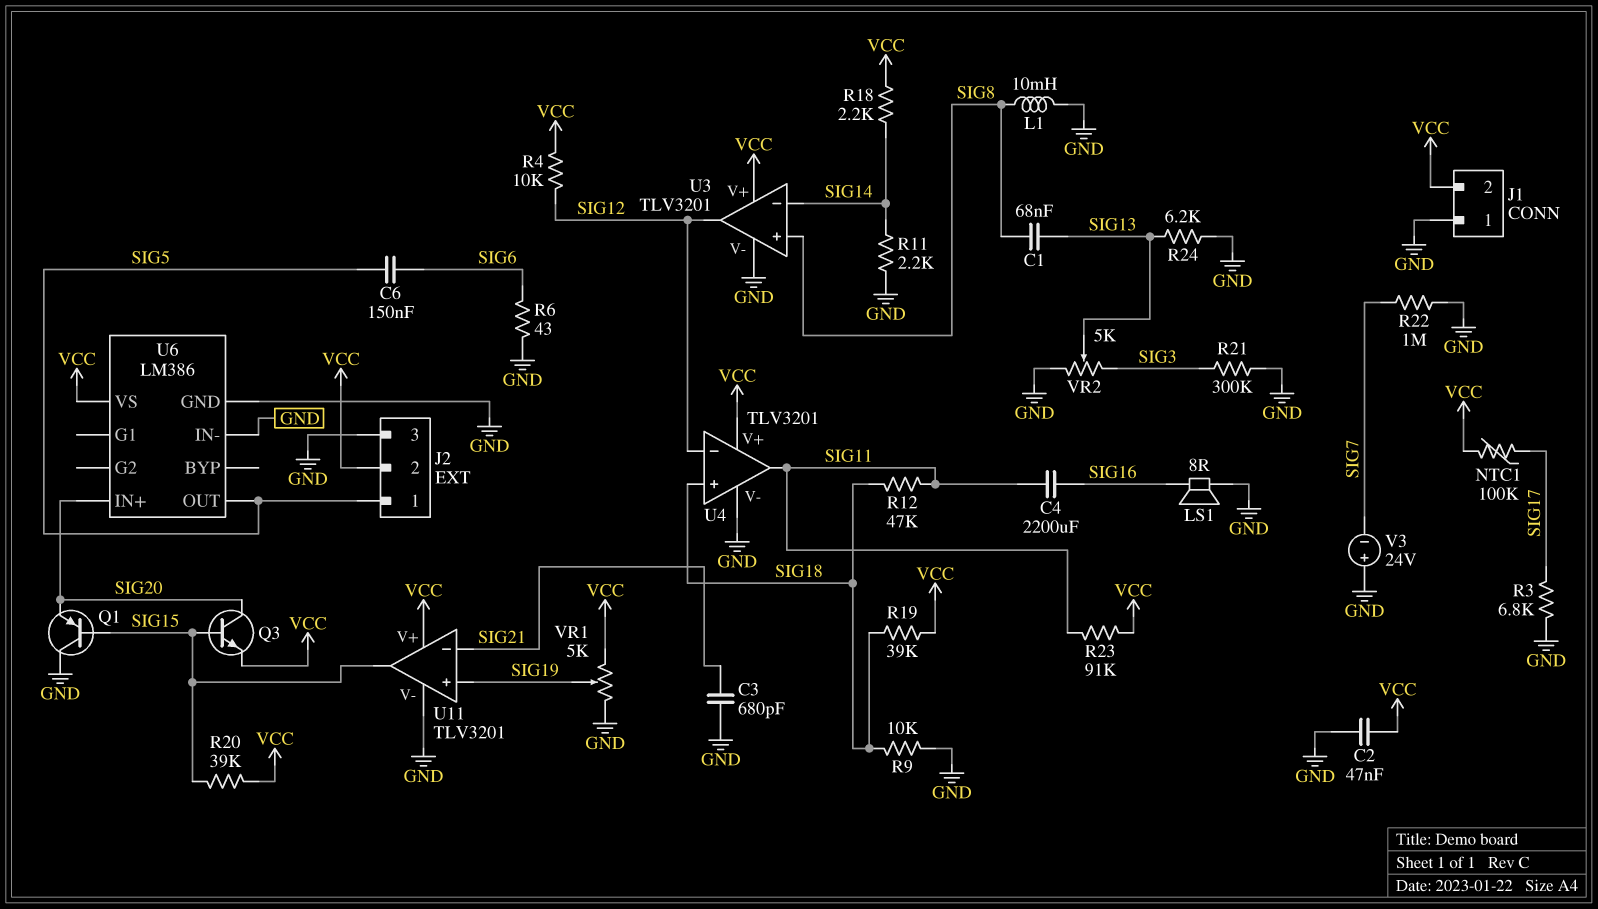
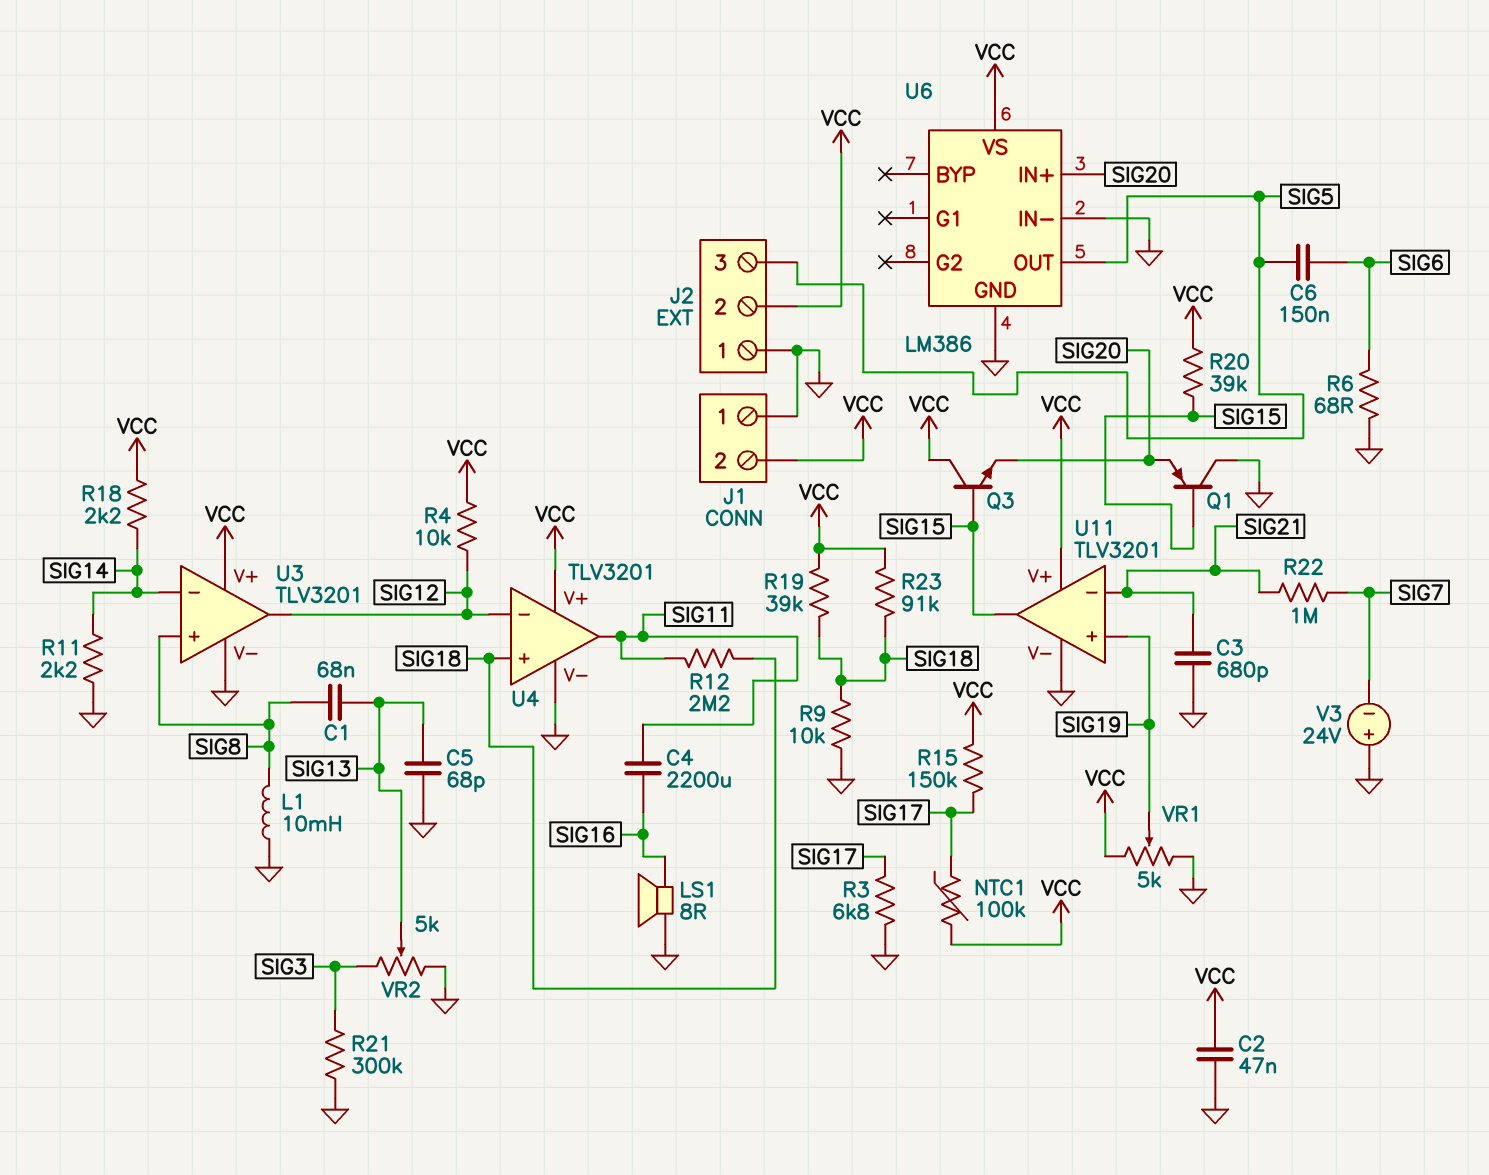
C5: none -> 68pF (GND, SIG13)
J2 pin 1: SIG5 -> GND
J2 pin 3: GND -> SIG5
Q3: NPN (B SIG15, C SIG20, E VCC) -> NPN (B SIG15, C VCC, E SIG20)
R6: 43 (GND, SIG6) -> 68 (GND, SIG6)
R12: 47k (SIG11, SIG18) -> 2.2M (SIG11, SIG18)
R15: none -> 150k (SIG17, VCC)
R22: 1M (GND, SIG7) -> 1M (SIG7, SIG21)
R23: 91k (SIG11, VCC) -> 91k (SIG18, VCC)
R24: 6.2k (GND, SIG13) -> none

